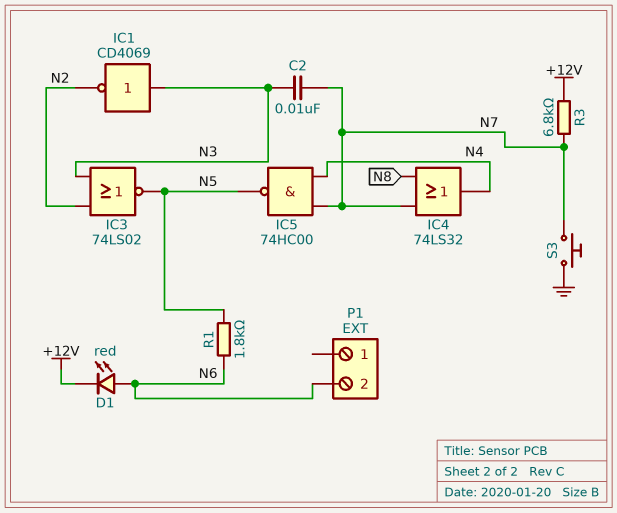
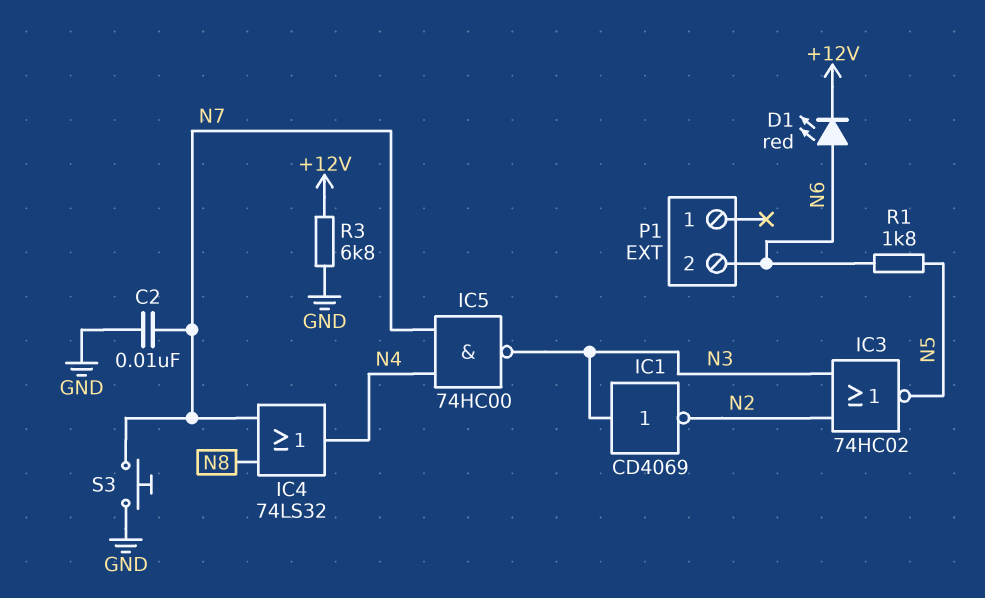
C2: 10nF (N3, N7) -> 10nF (GND, N7)
IC3: NOR 74LS02 (in N2, in N3, out N5) -> NOR 74HC02 (in N2, in N3, out N5)
IC5: NAND 74HC00 (in N4, in N7, out N5) -> NAND 74HC00 (in N4, in N7, out N3)
R3: 6.8k (+12V, N7) -> 6.8k (+12V, GND)

